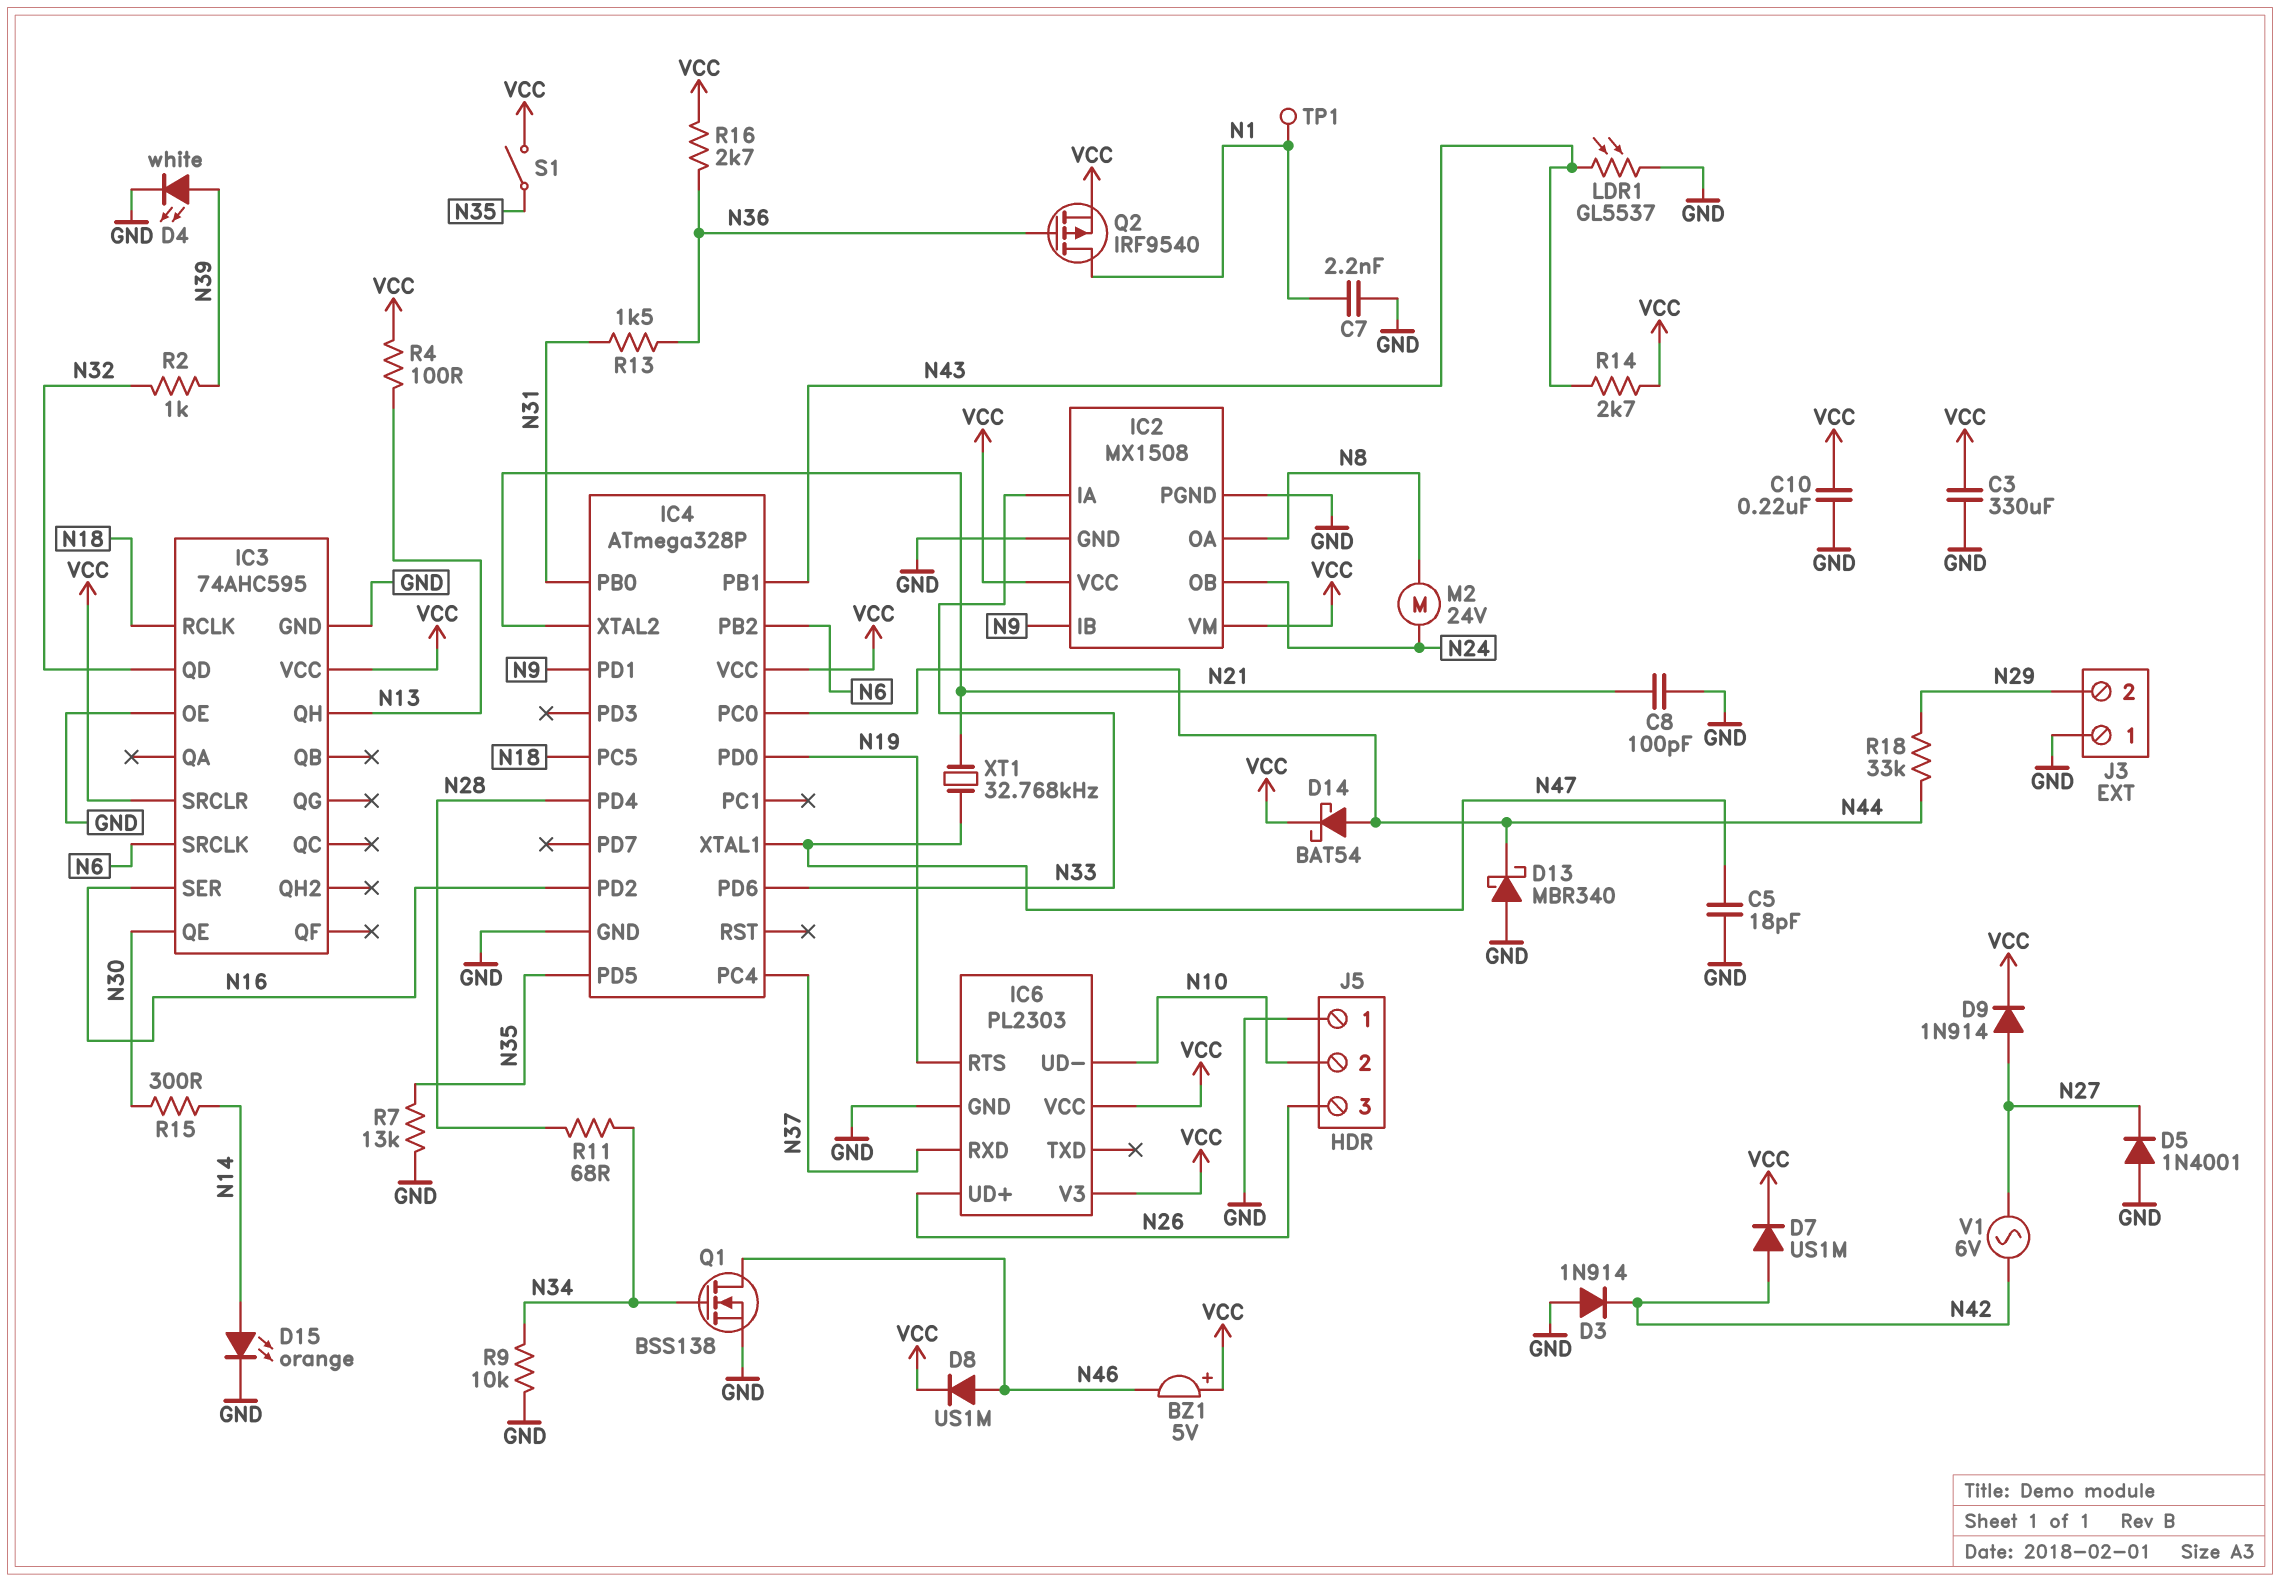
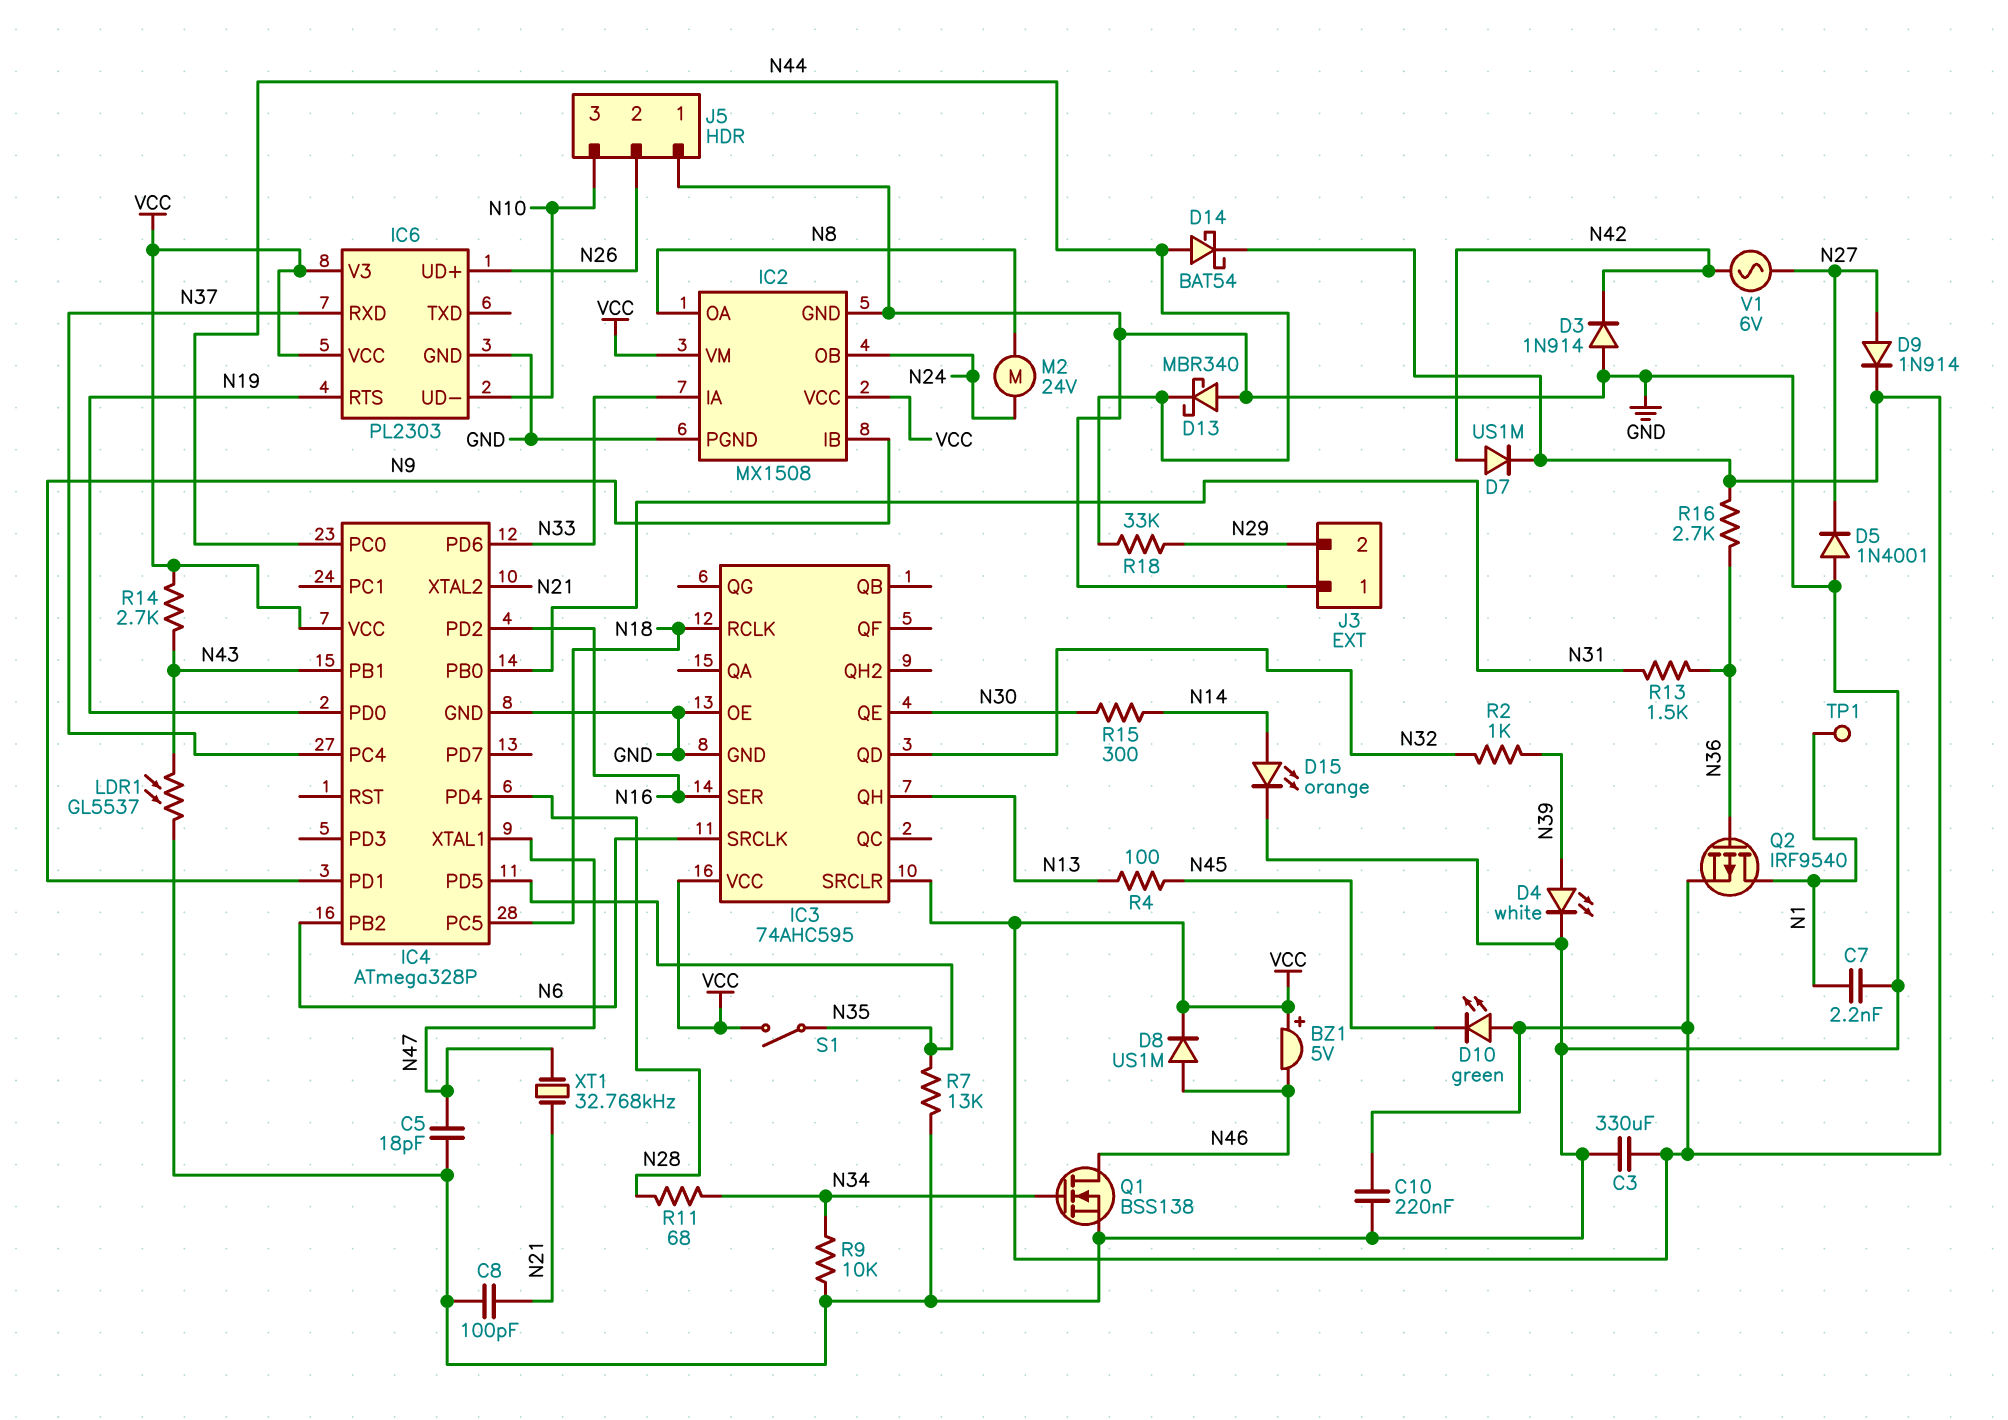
D10: none -> LED green (A VCC, K N45)
J5 pin 2: N10 -> N26
J5 pin 3: N26 -> N10
R4: 100 (N13, VCC) -> 100 (N13, N45)

